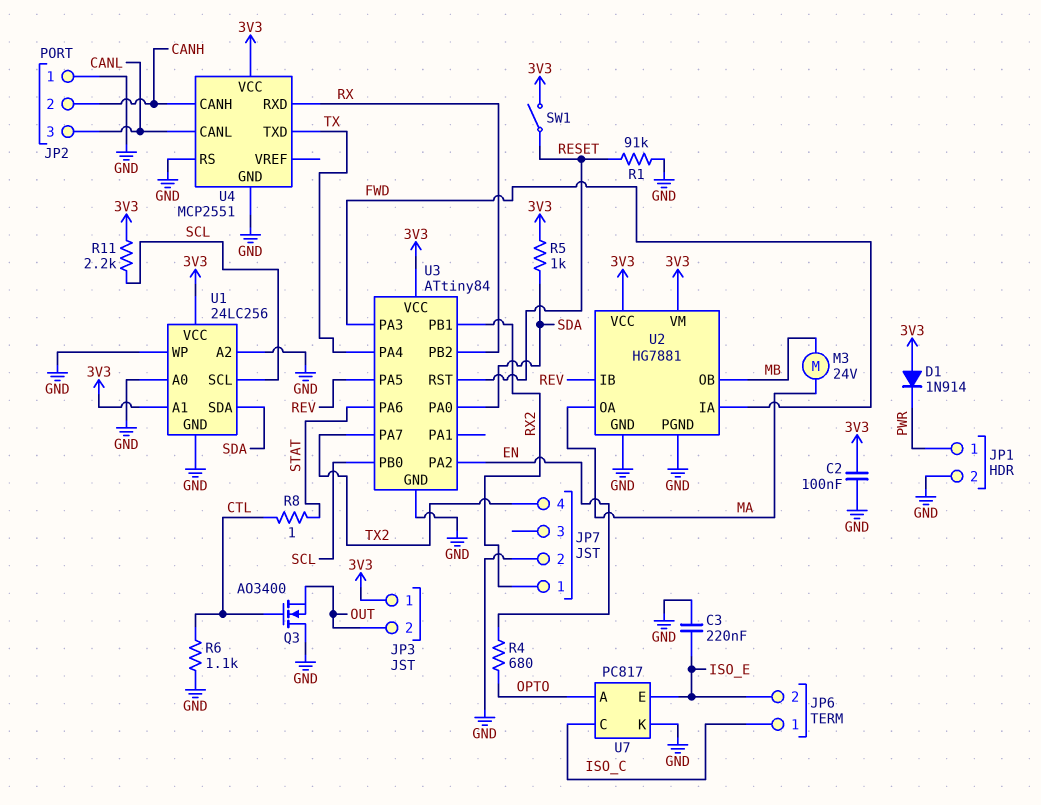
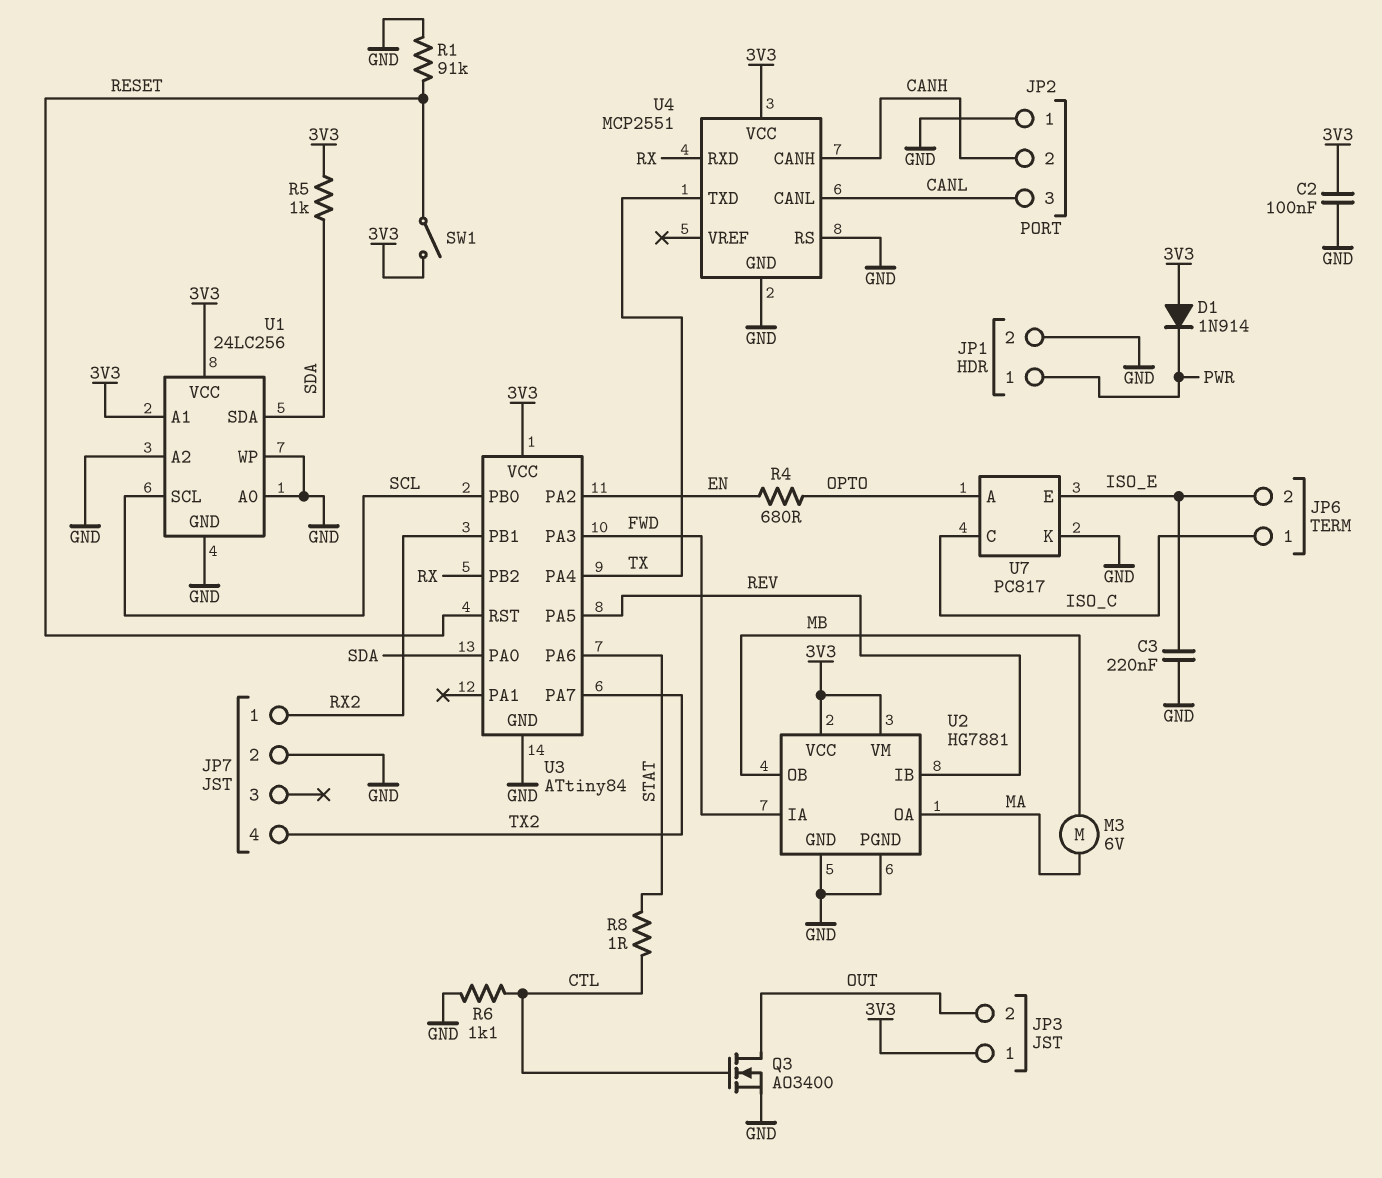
M3: motor 24V (MA, MB) -> motor 6V (MA, MB)
Q3: NMOS AO3400 (G CTL, D GND, S OUT) -> NMOS AO3400 (G CTL, D OUT, S GND)
R11: 2.2k (3V3, SCL) -> none

